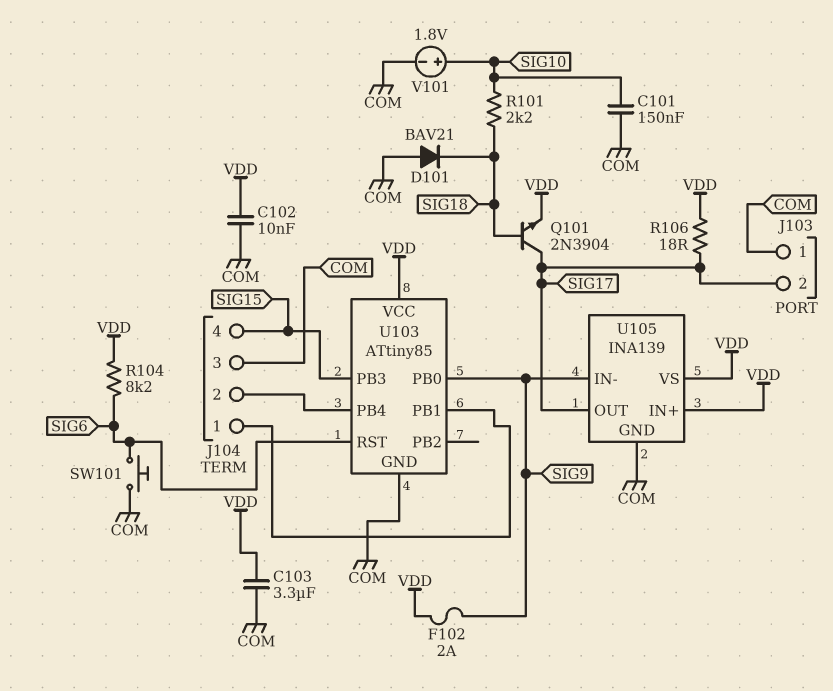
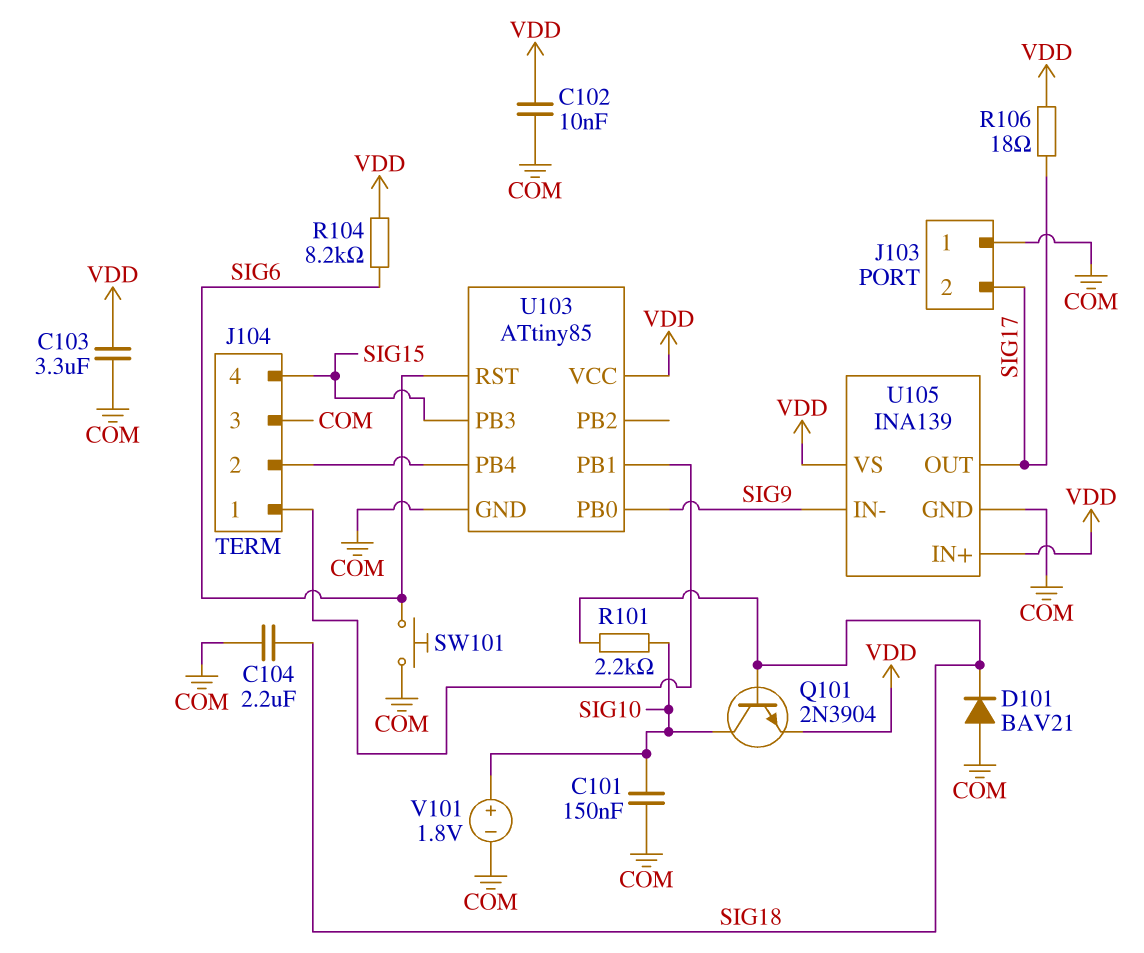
C104: none -> 2.2uF (COM, SIG18)
F102: 2A (SIG9, VDD) -> none
Q101: NPN 2N3904 (B SIG18, C SIG17, E VDD) -> NPN 2N3904 (B SIG18, C SIG10, E VDD)

